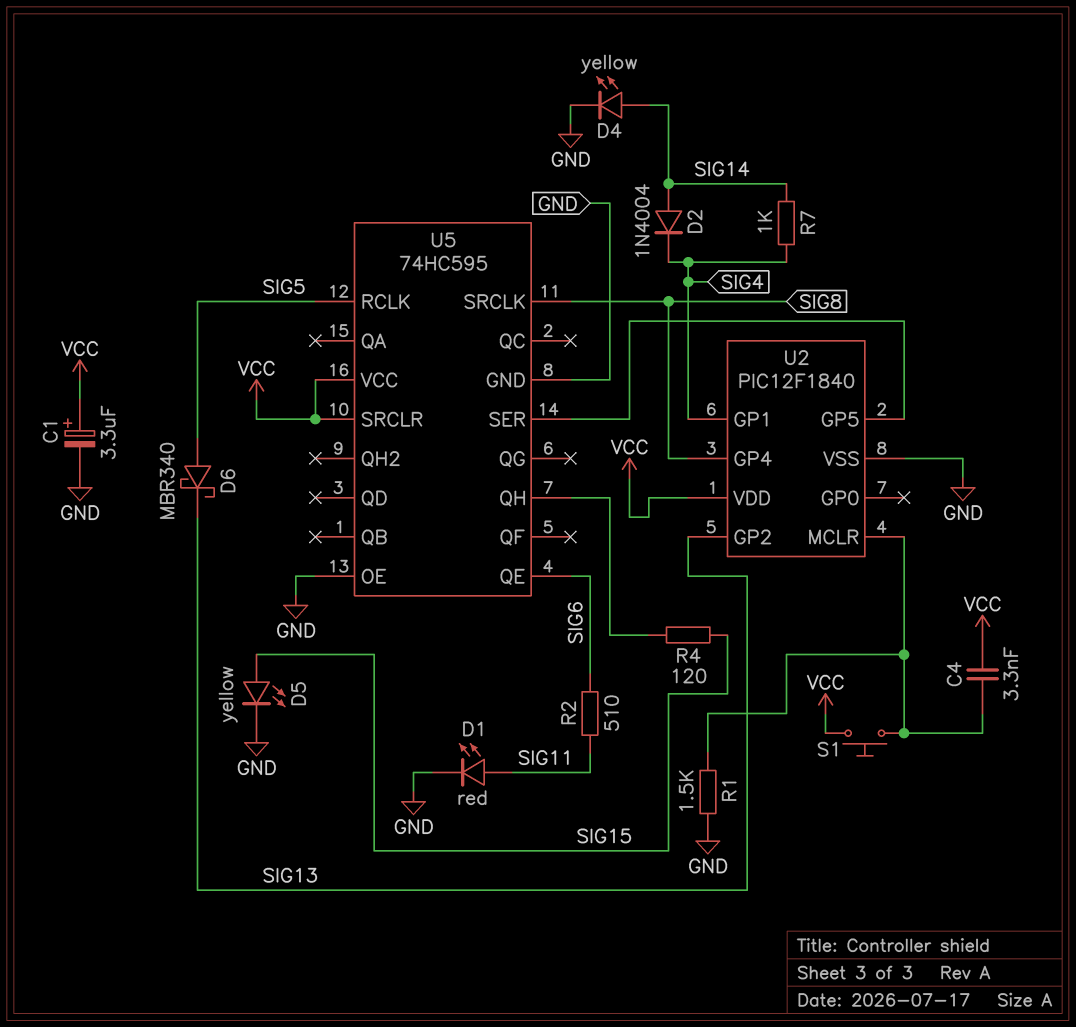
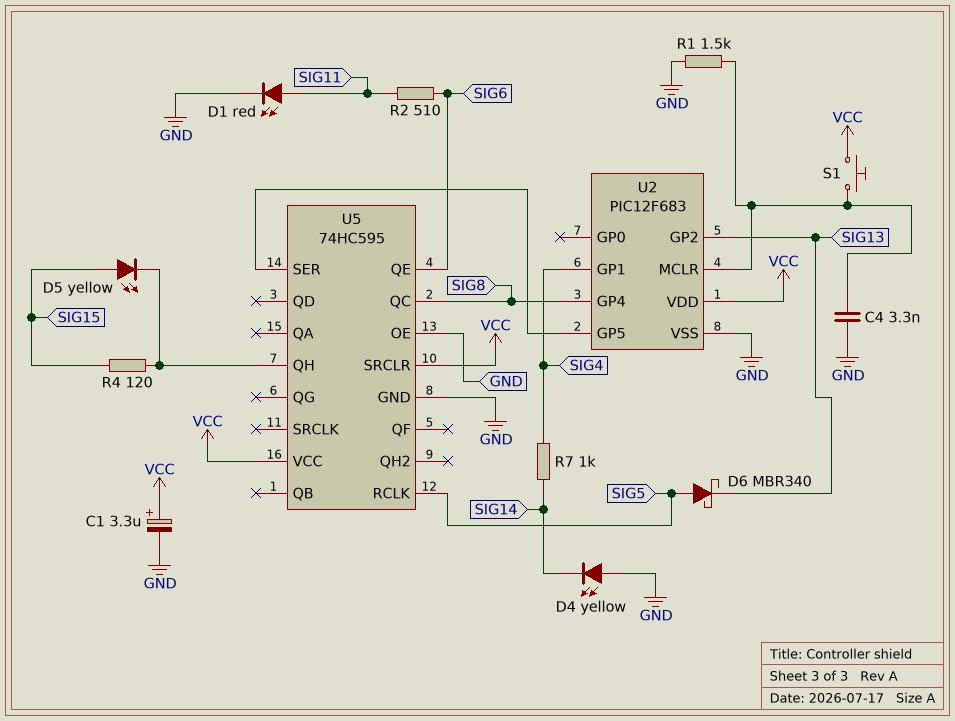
C4: 3.3nF (U2/MCLR, VCC) -> 3.3nF (GND, U2/MCLR)
D2: diode 1N4004 (A SIG14, K SIG4) -> none
D4: LED yellow (A SIG14, K GND) -> LED yellow (A GND, K SIG14)
D5: LED yellow (A SIG15, K GND) -> LED yellow (A SIG15, K U5/QH)
U2: PIC12F1840 -> PIC12F683
U5 pin QC: none -> SIG8
U5 pin SRCLK: SIG8 -> none

